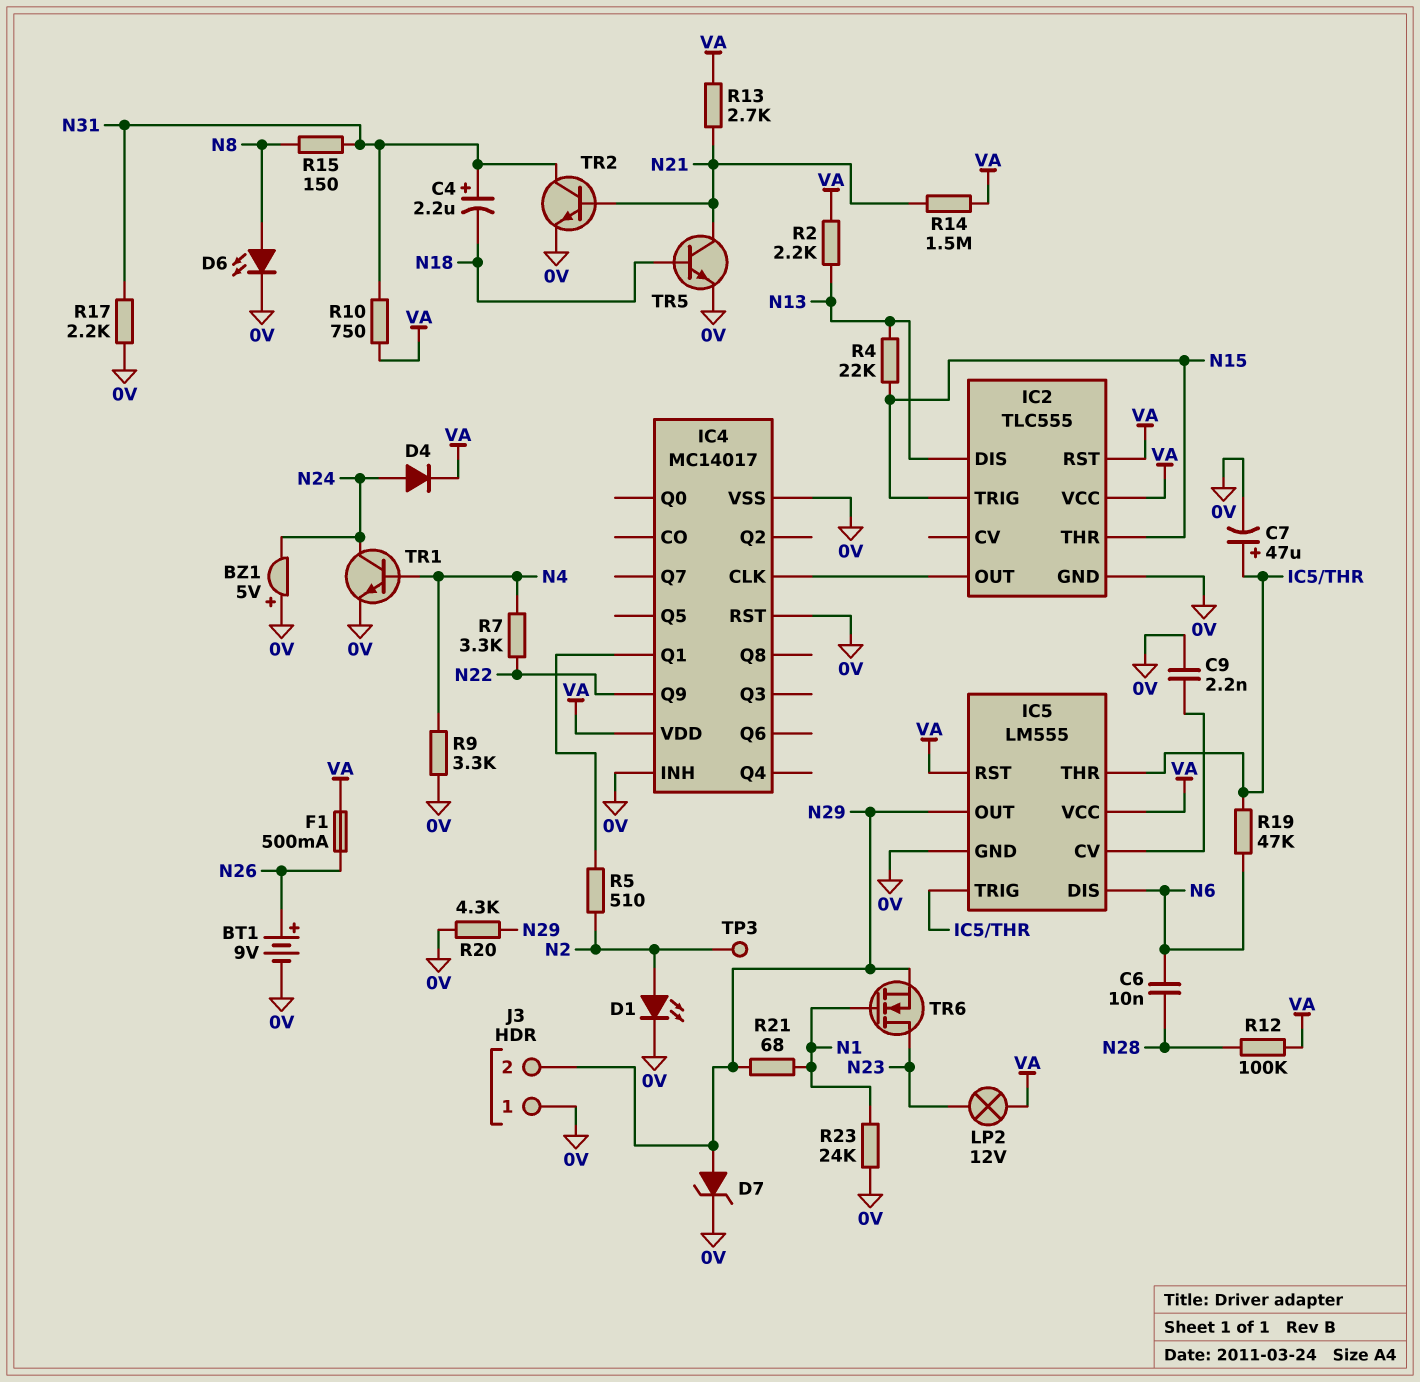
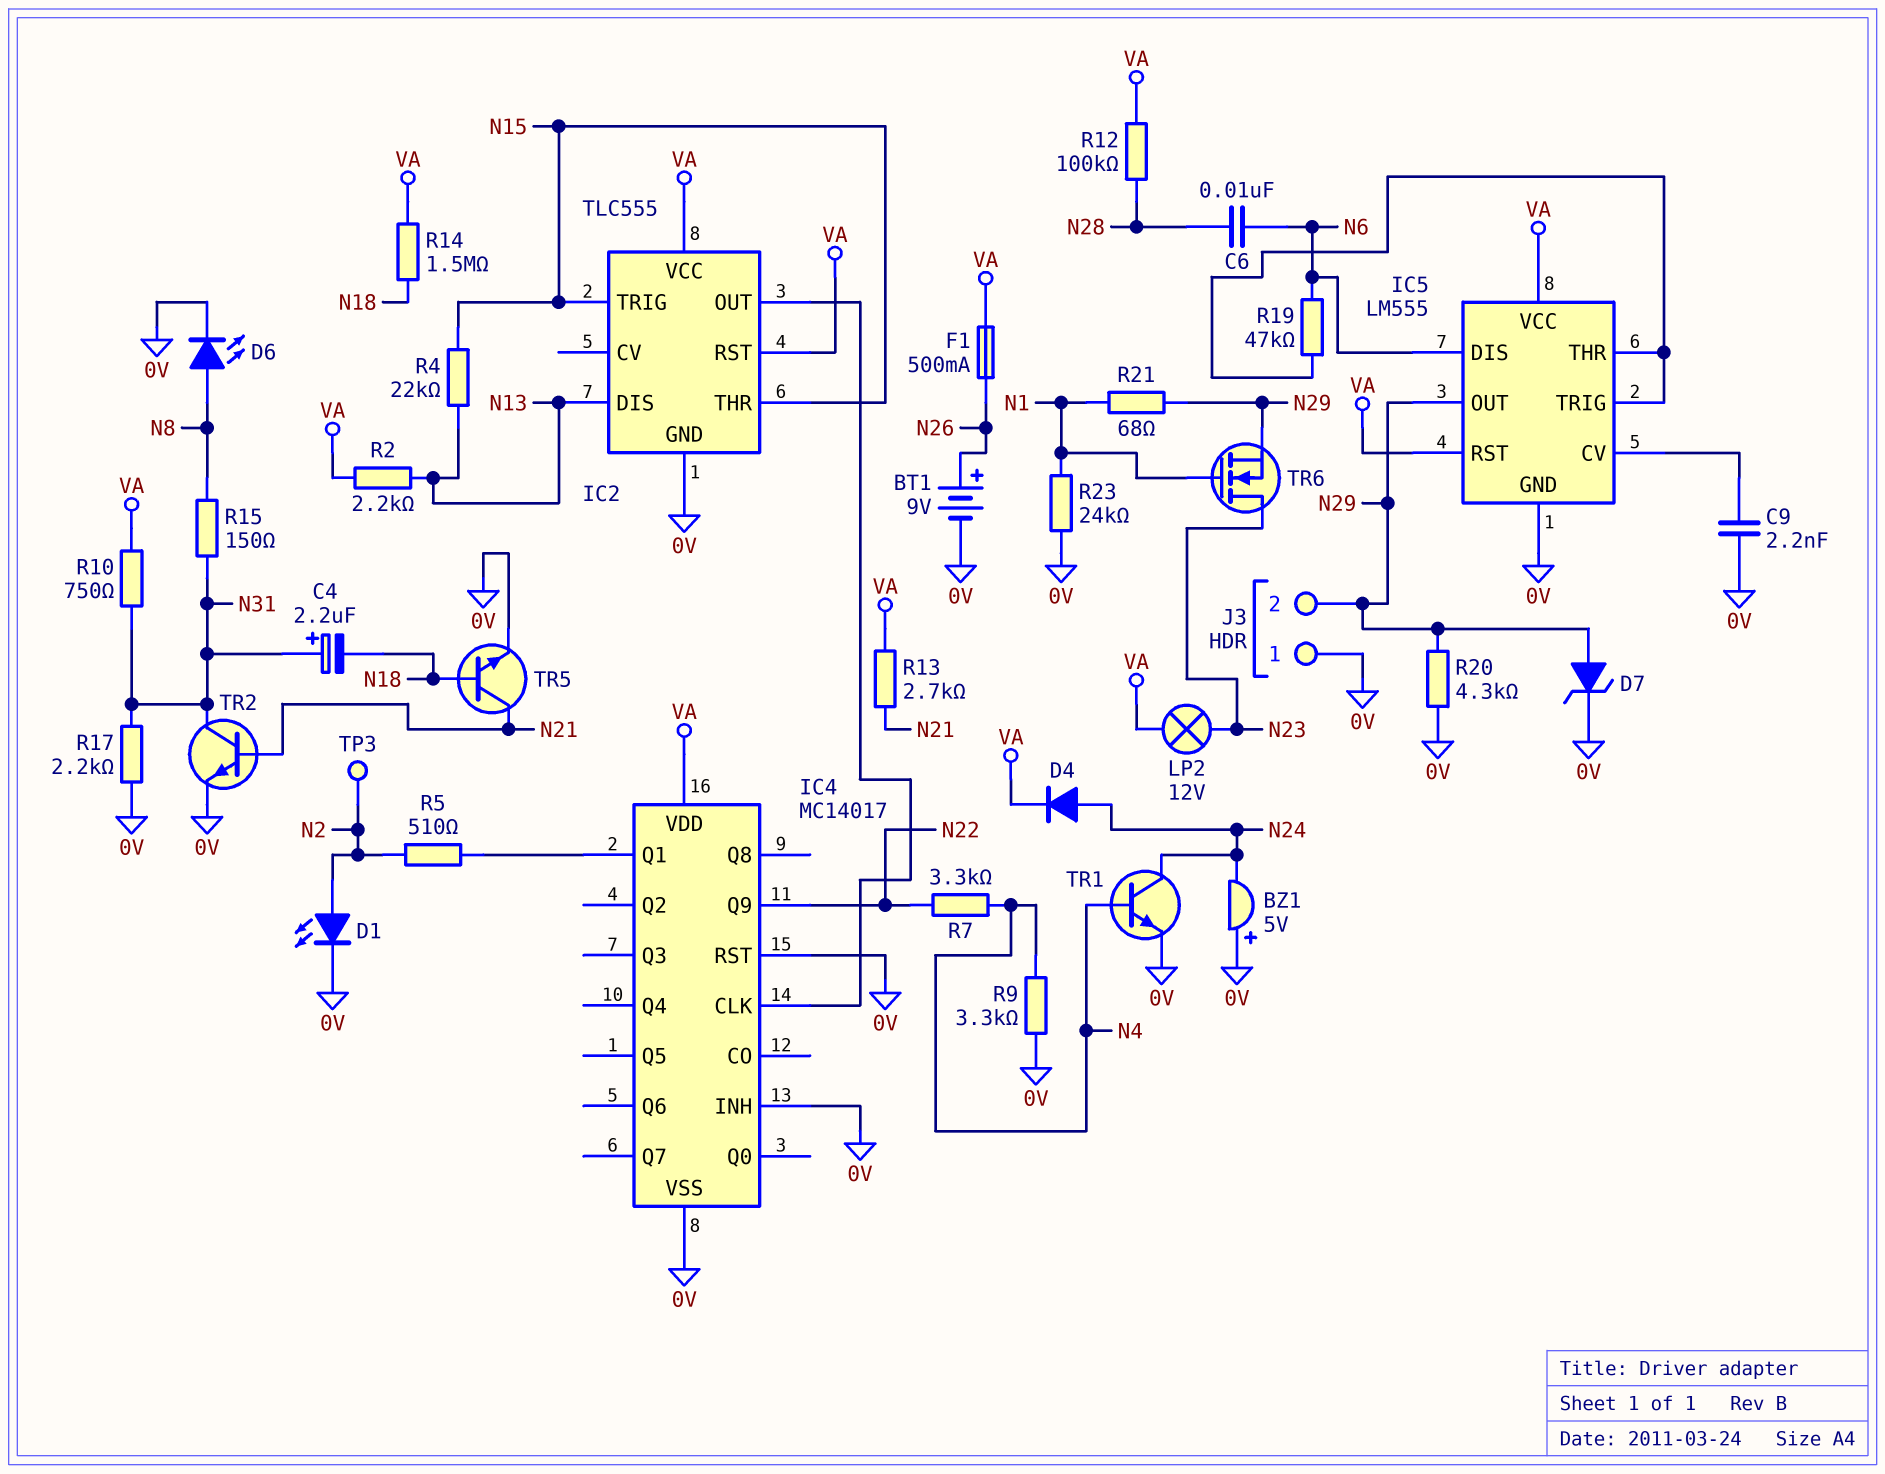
C7: 47uF (plus IC5/THR, minus 0V) -> none
R14: 1.5M (N21, VA) -> 1.5M (N18, VA)

